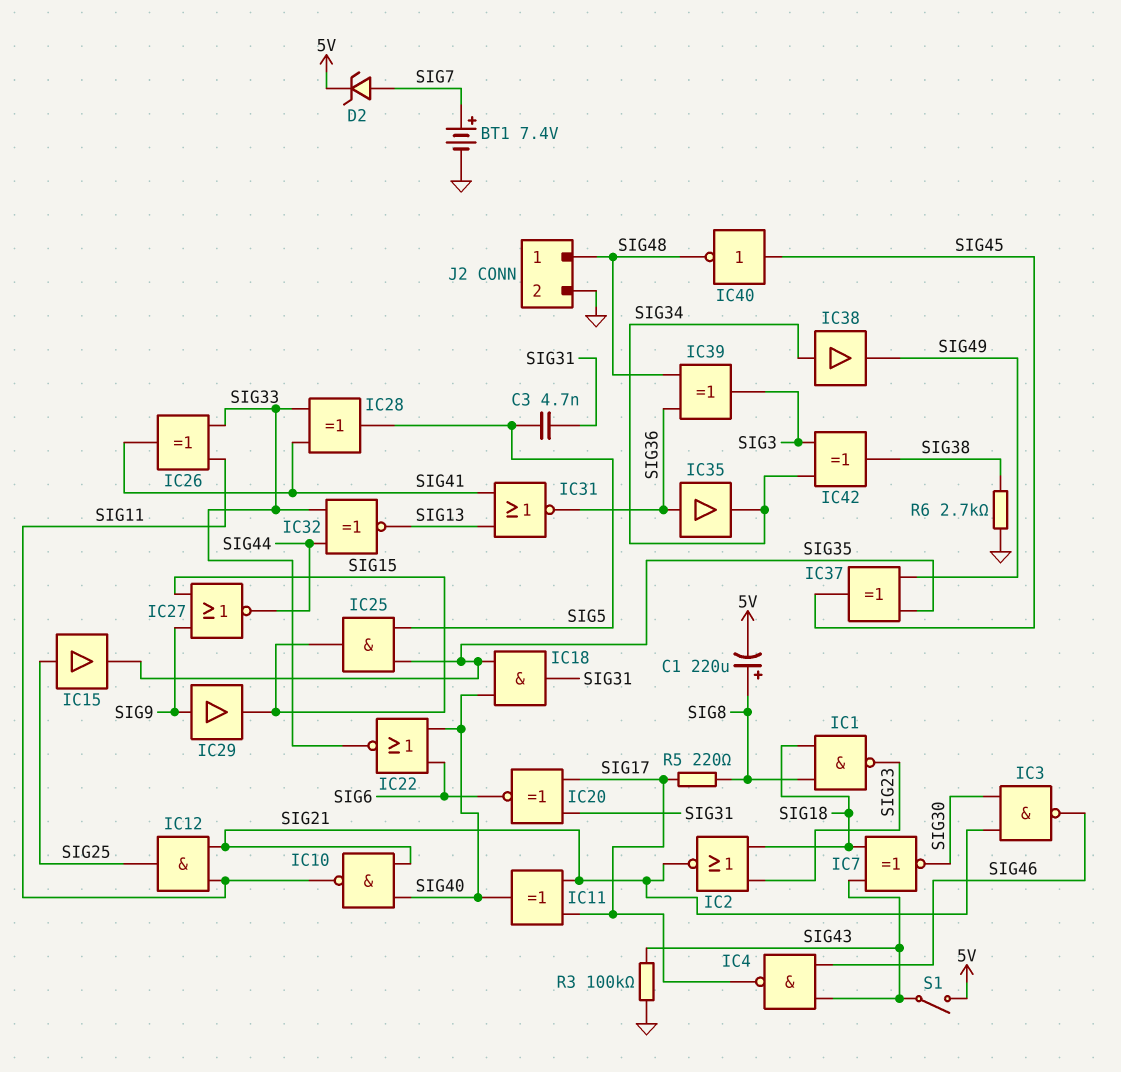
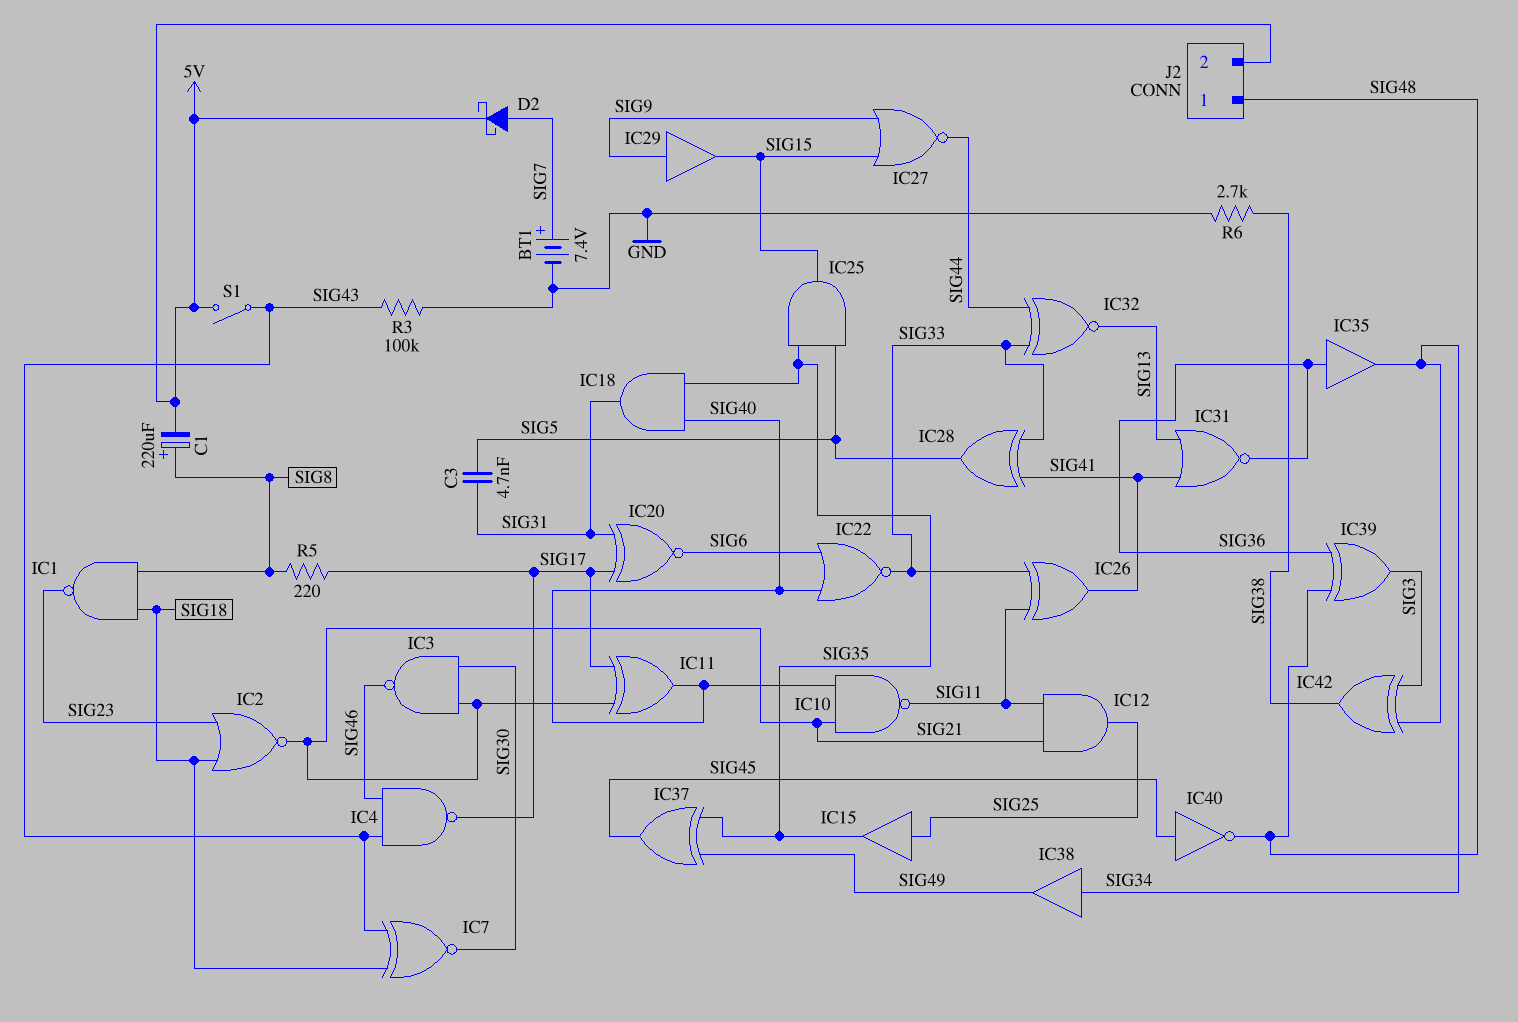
D2: zener (A SIG7, K 5V) -> schottky (A SIG7, K 5V)
J2 pin 2: GND -> 5V

